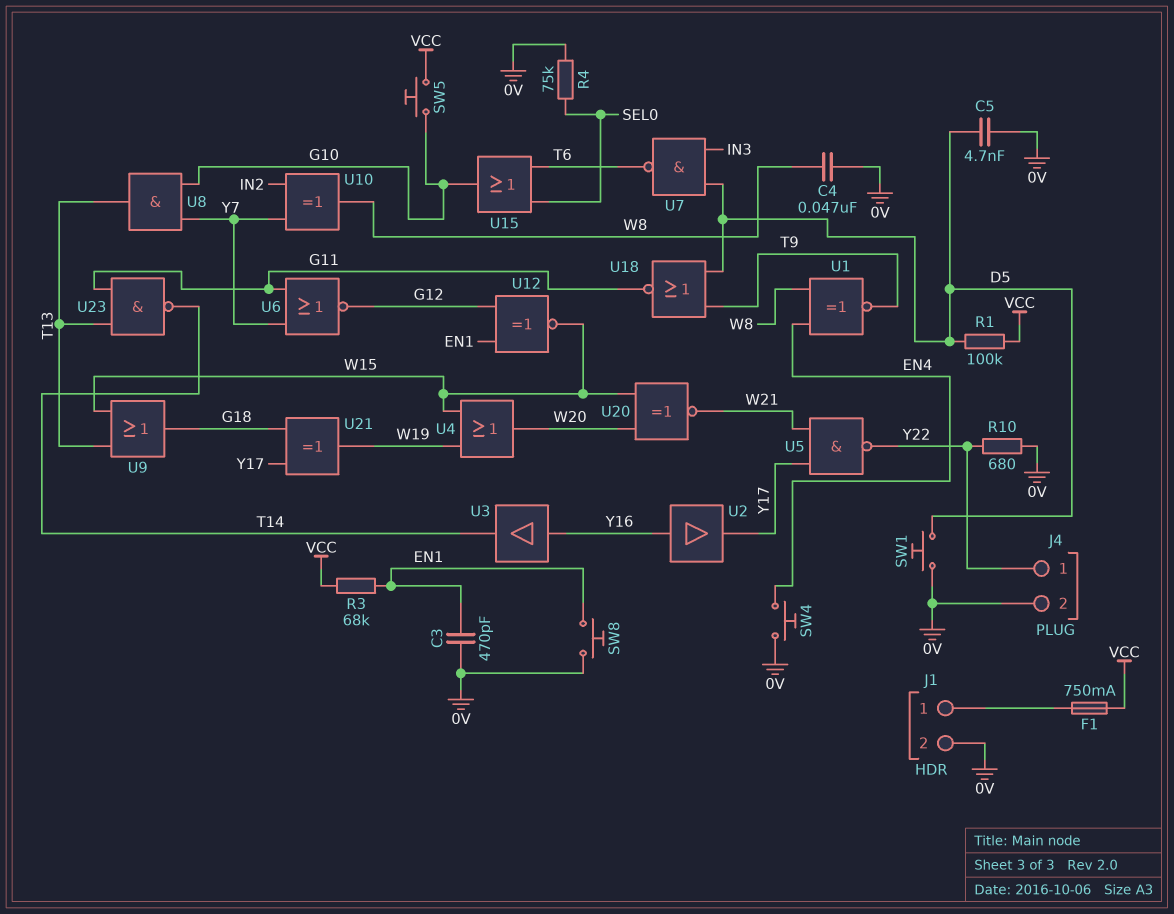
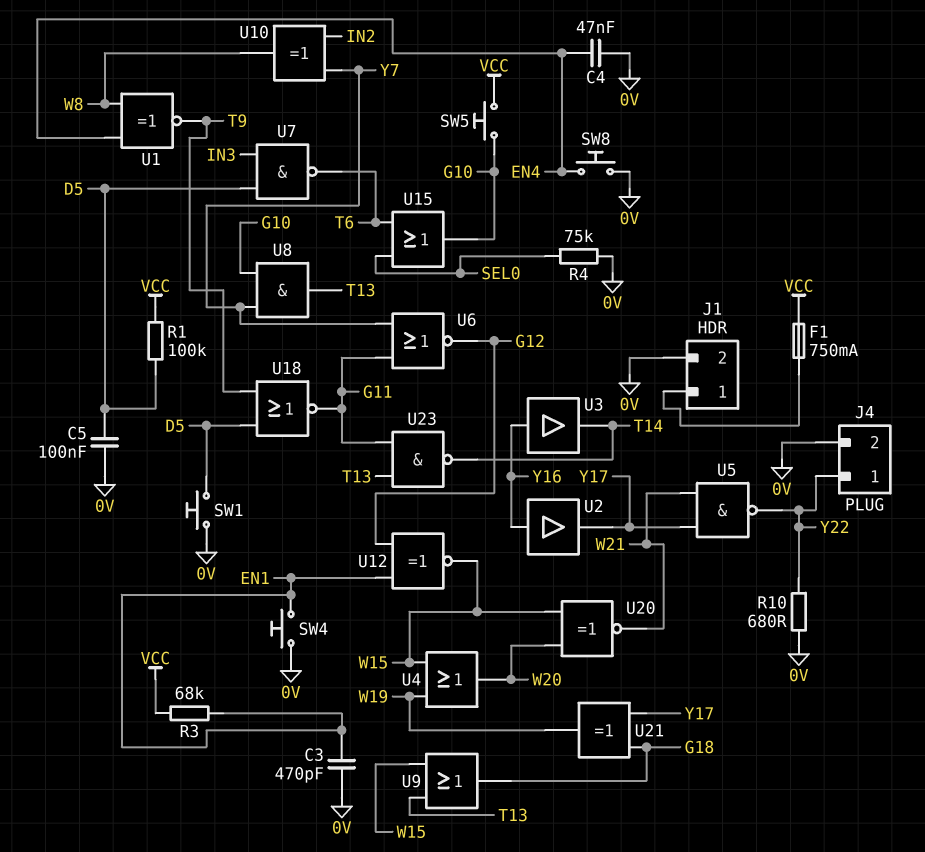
C4: 47nF (0V, W8) -> 47nF (0V, EN4)
C5: 4.7nF (0V, D5) -> 100nF (0V, D5)
SW4: button (0V, EN4) -> button (0V, EN1)
SW8: button (0V, EN1) -> button (0V, EN4)

